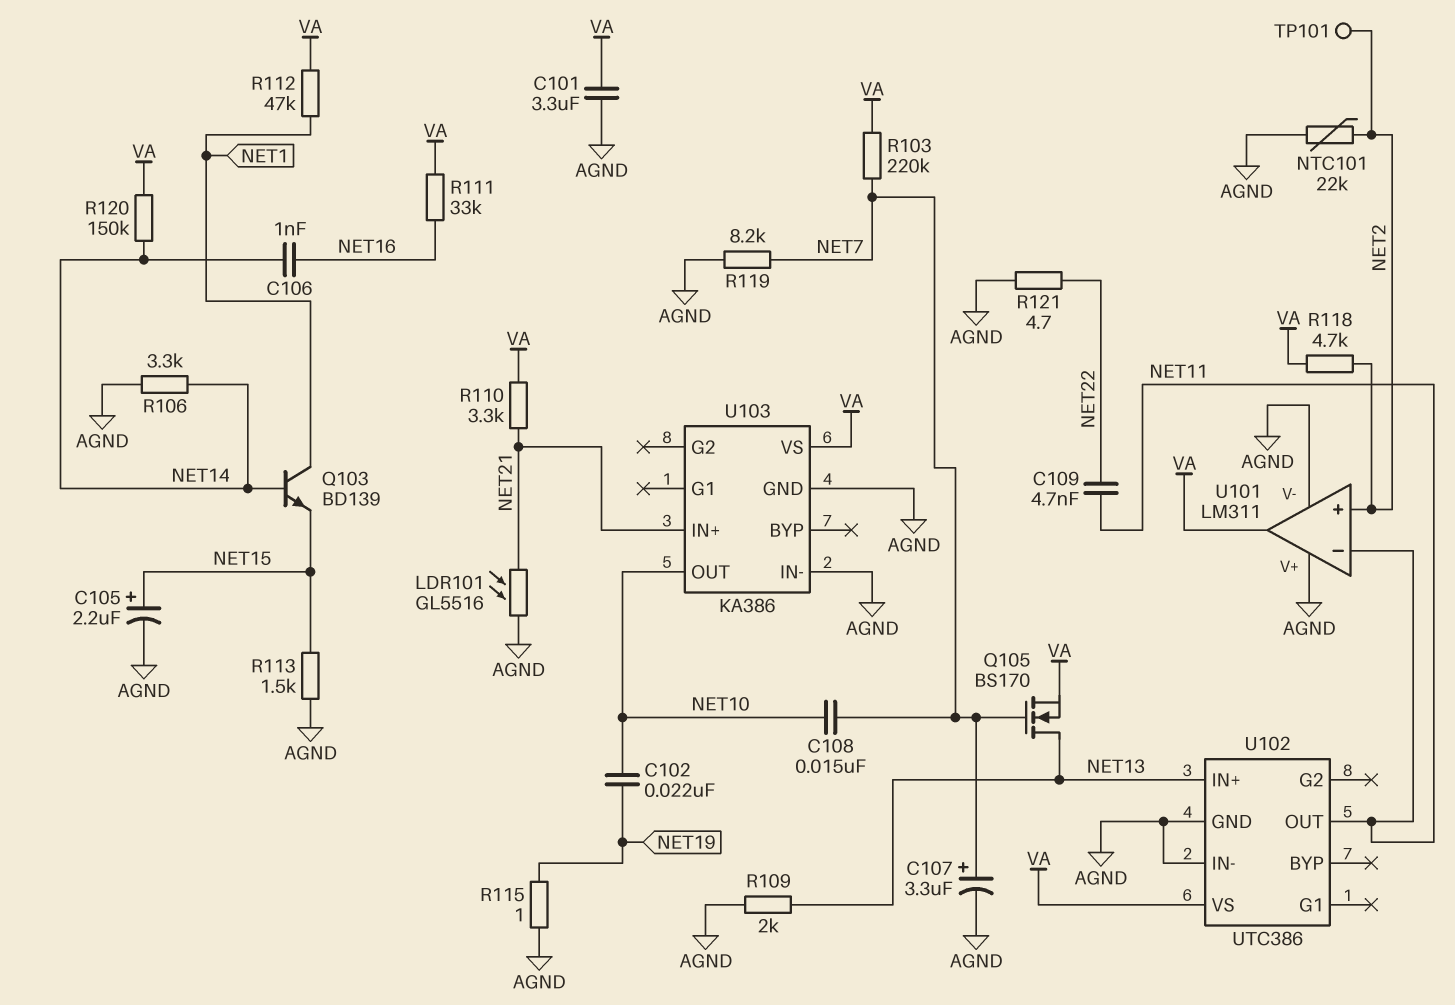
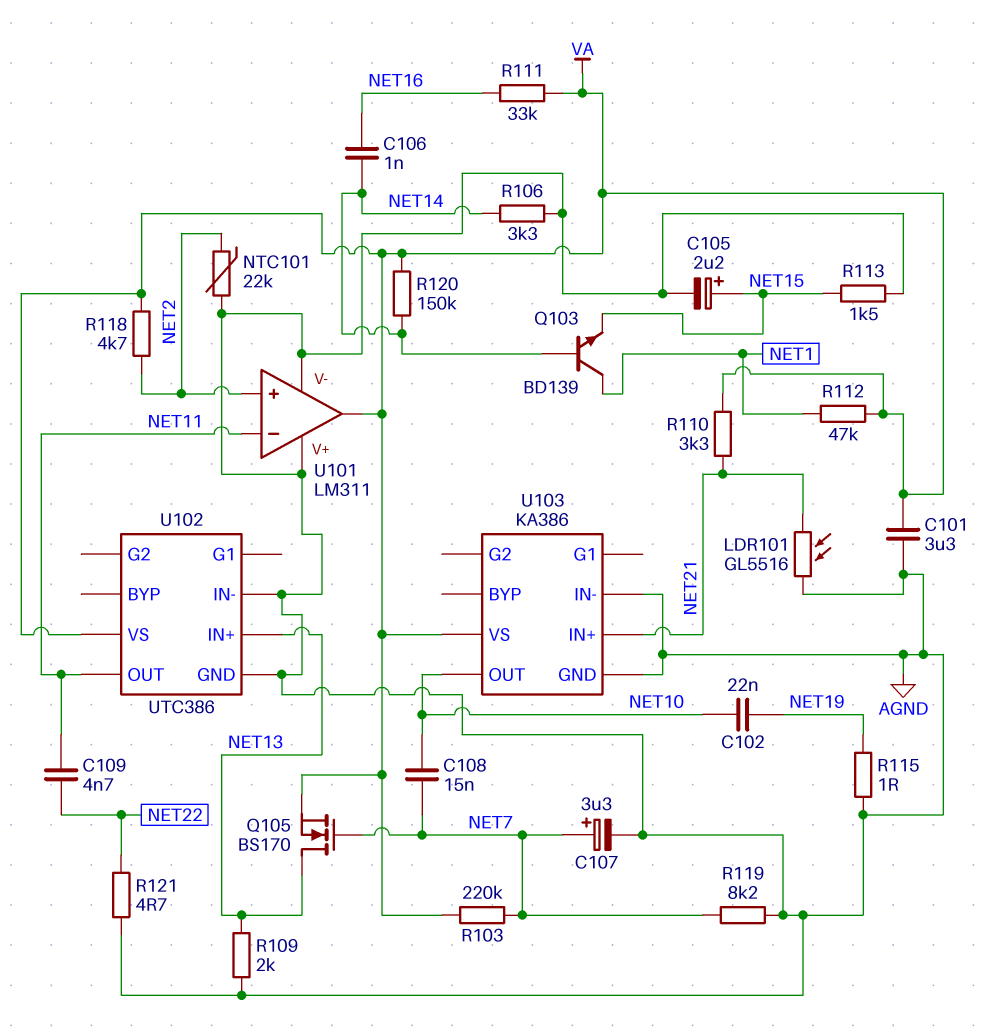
TP101: test point (NET2) -> none

